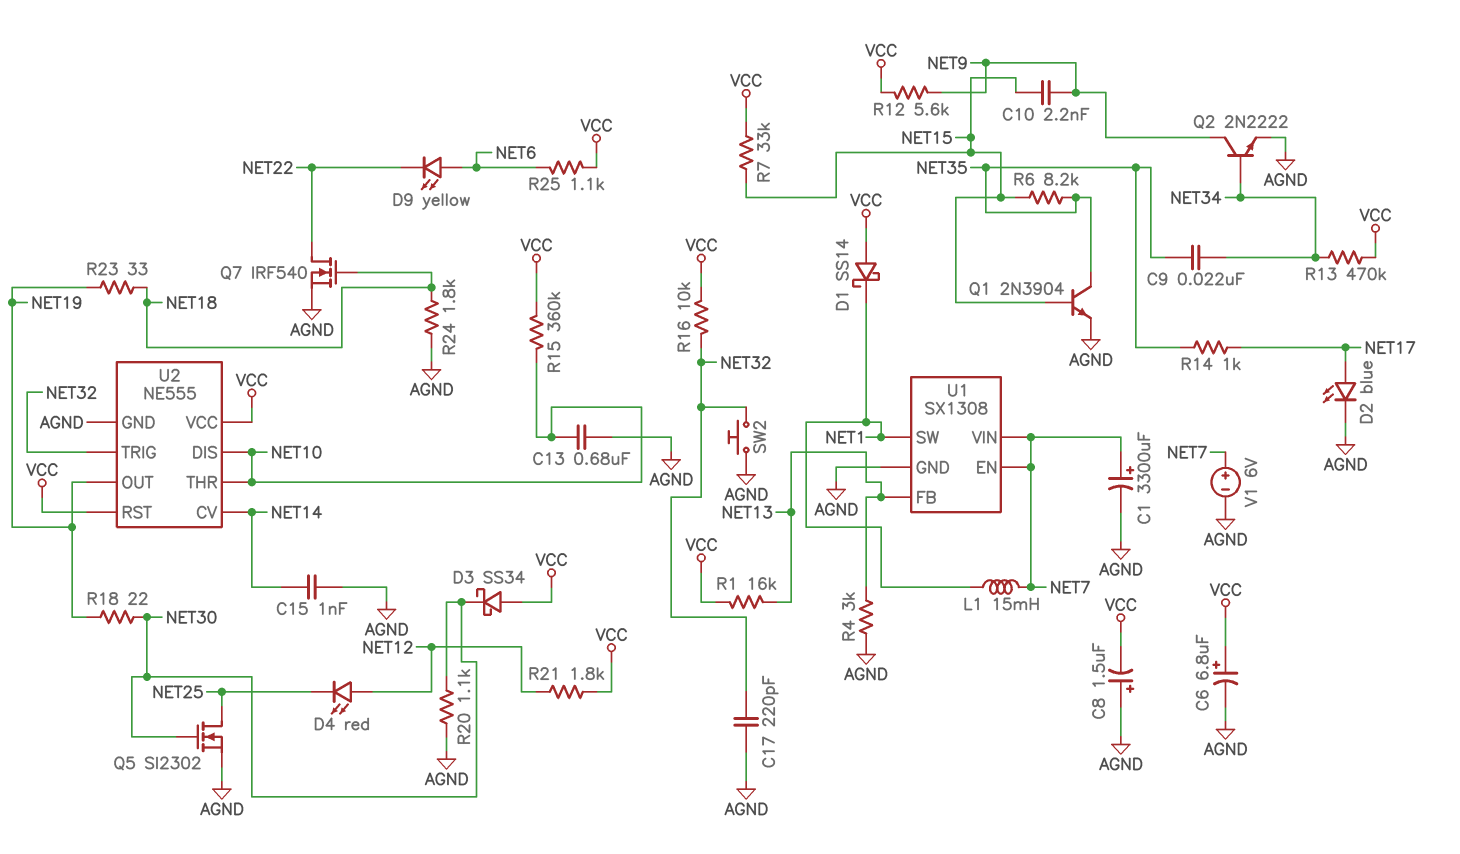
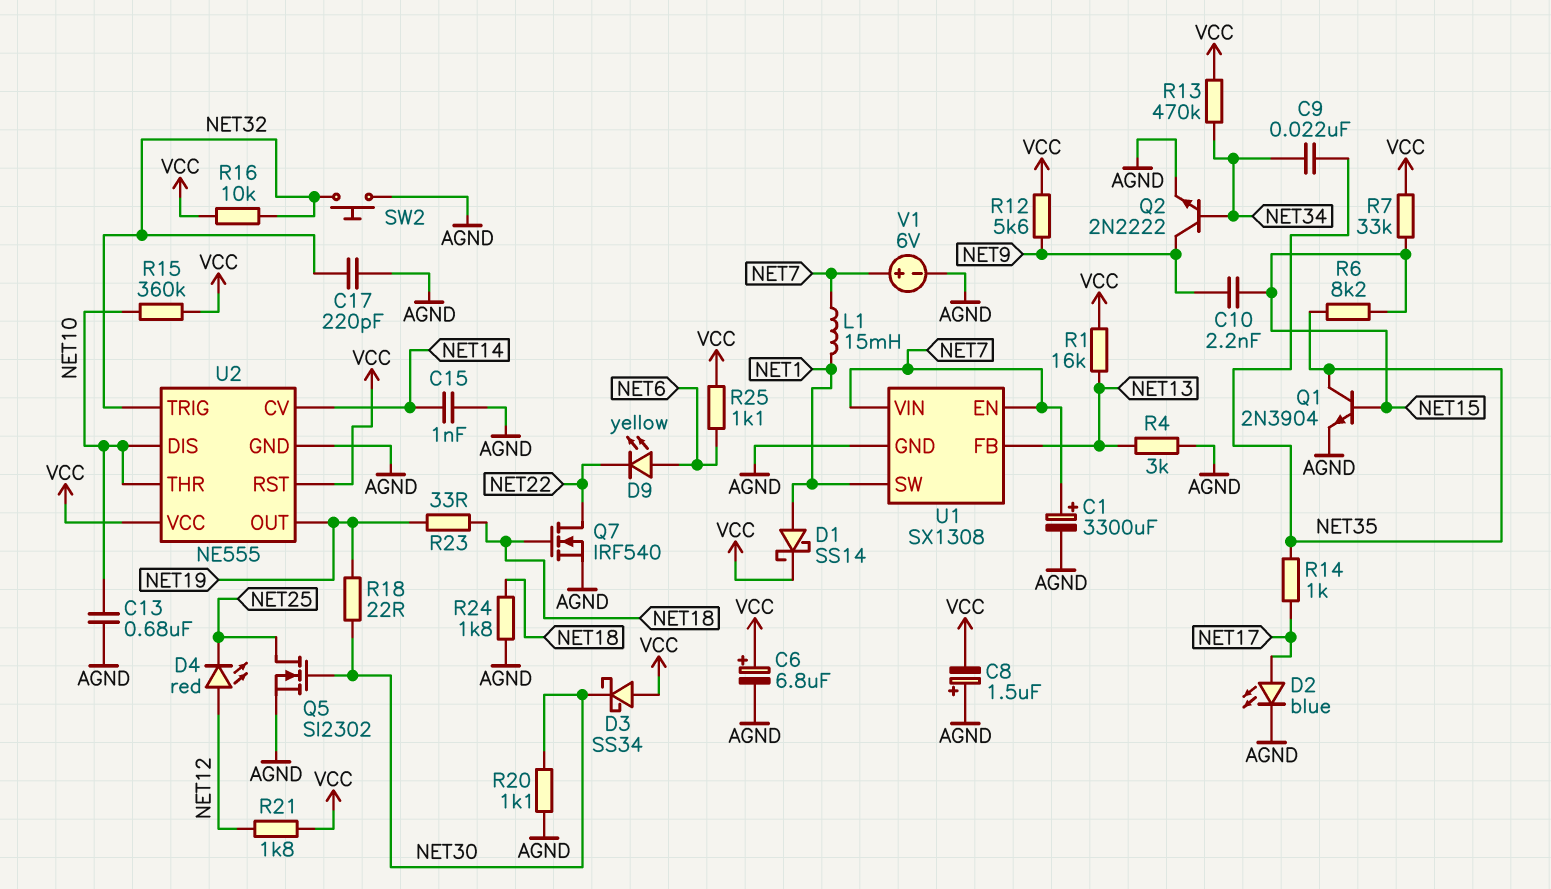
D1: schottky SS14 (A VCC, K NET1) -> schottky SS14 (A NET1, K VCC)

